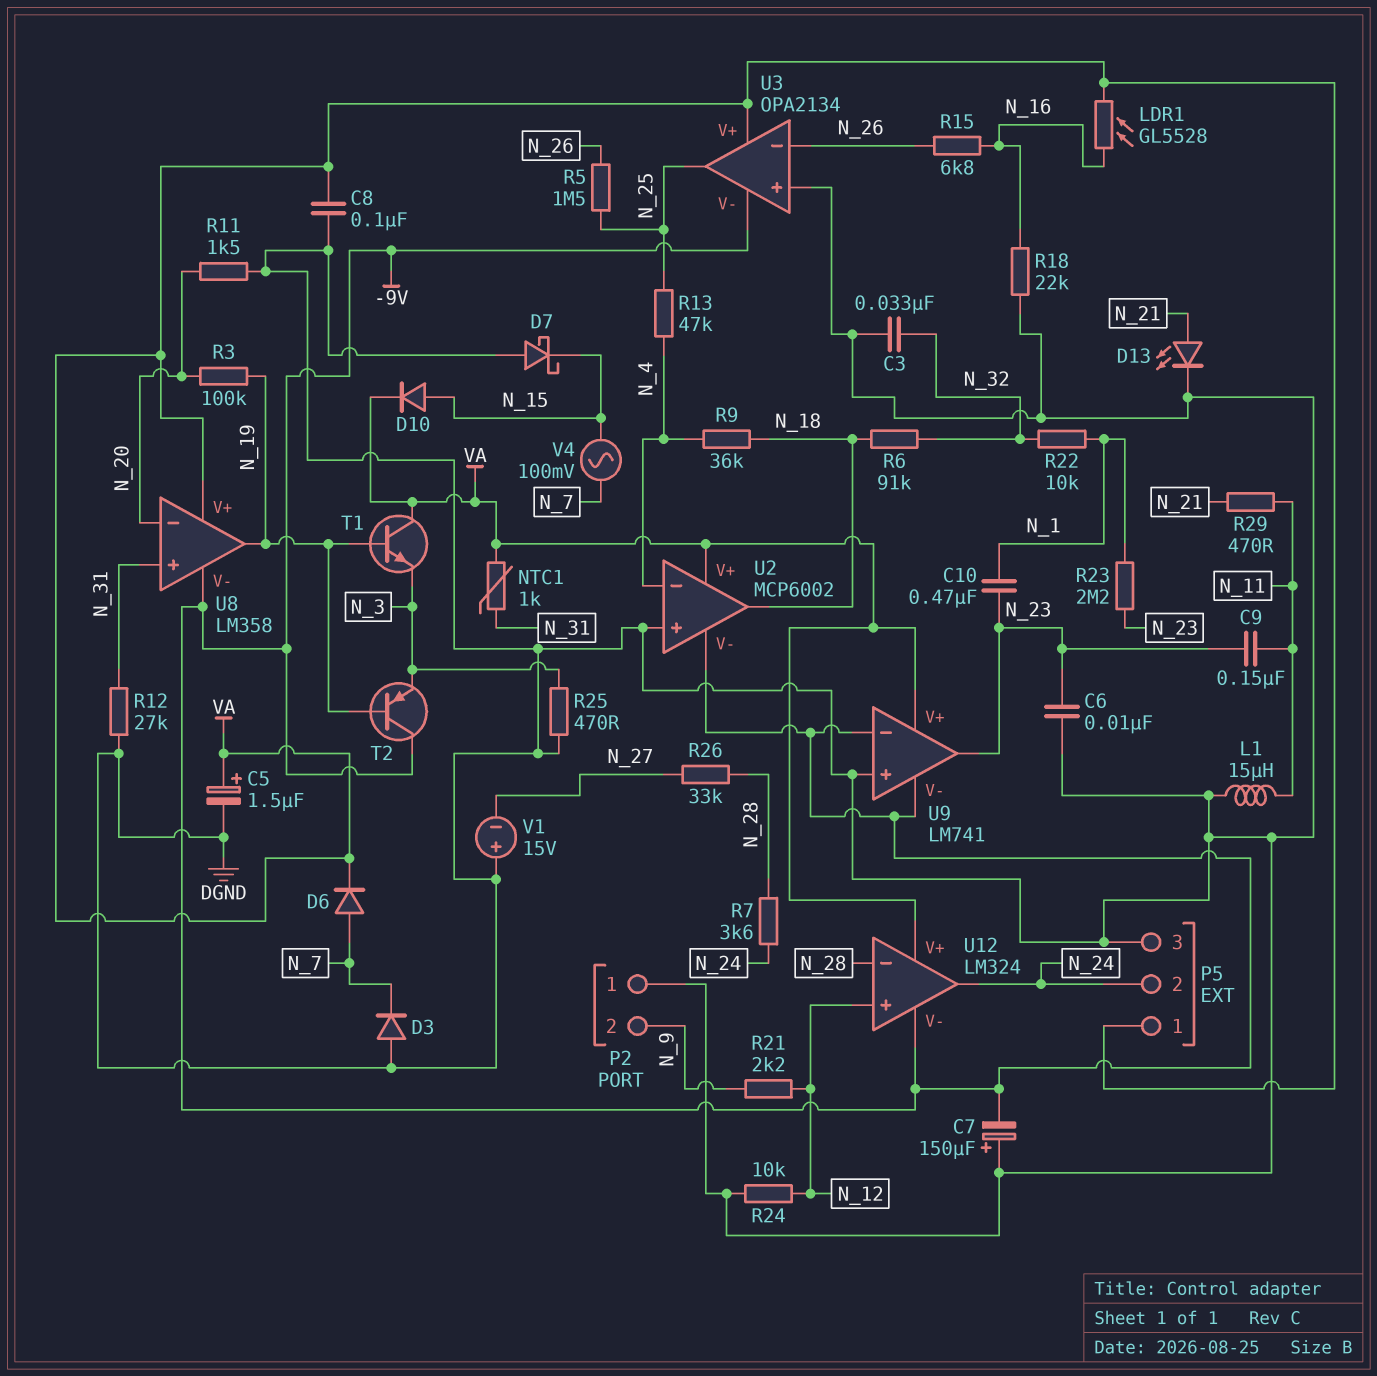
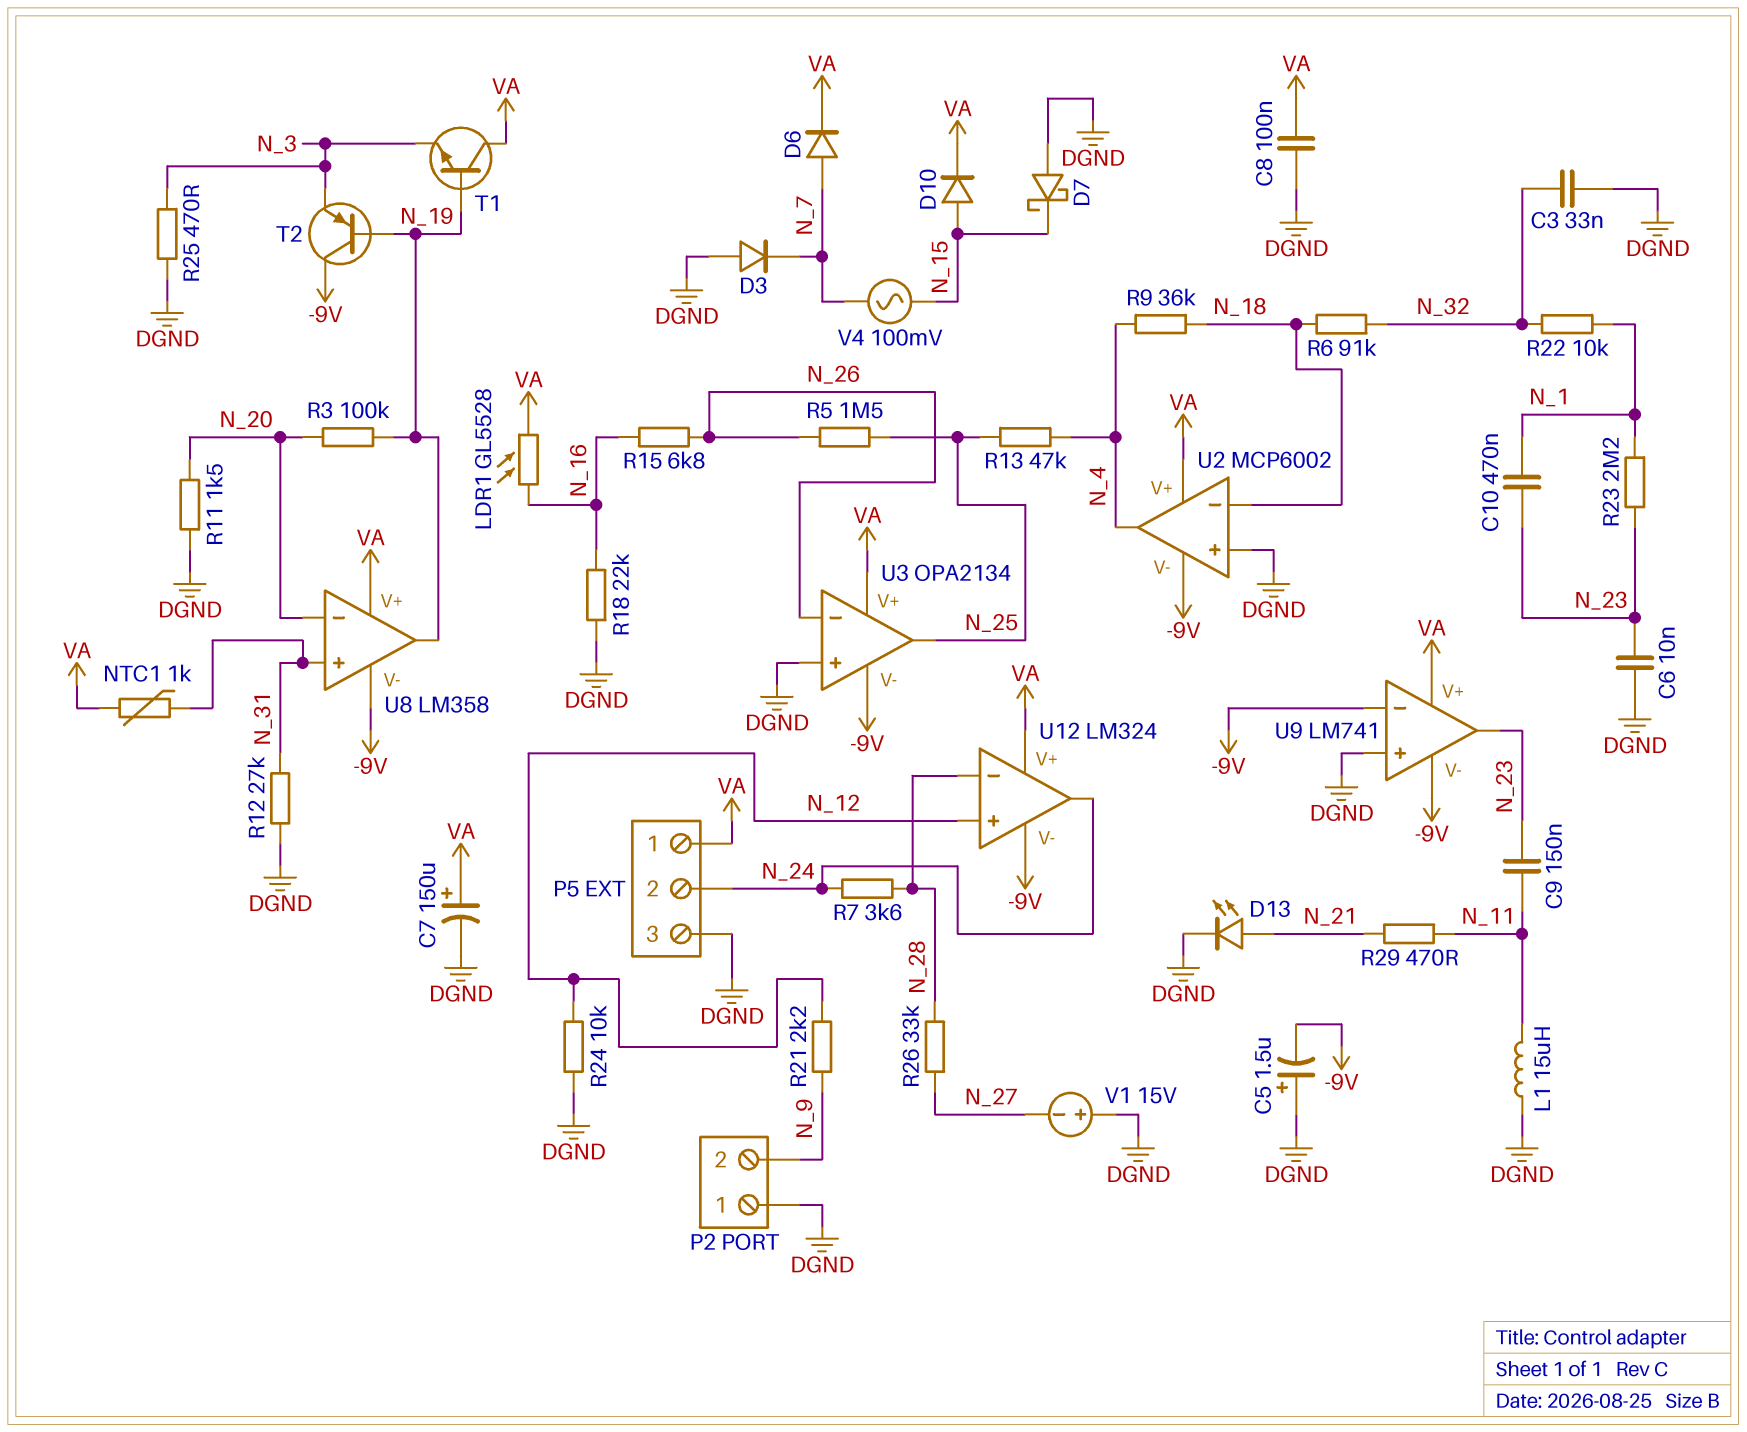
C5: 1.5uF (plus VA, minus DGND) -> 1.5uF (plus DGND, minus -9V)
C7: 150uF (plus DGND, minus -9V) -> 150uF (plus VA, minus DGND)
U2 pin in-: N_4 -> N_18
U2 pin out: N_18 -> N_4

